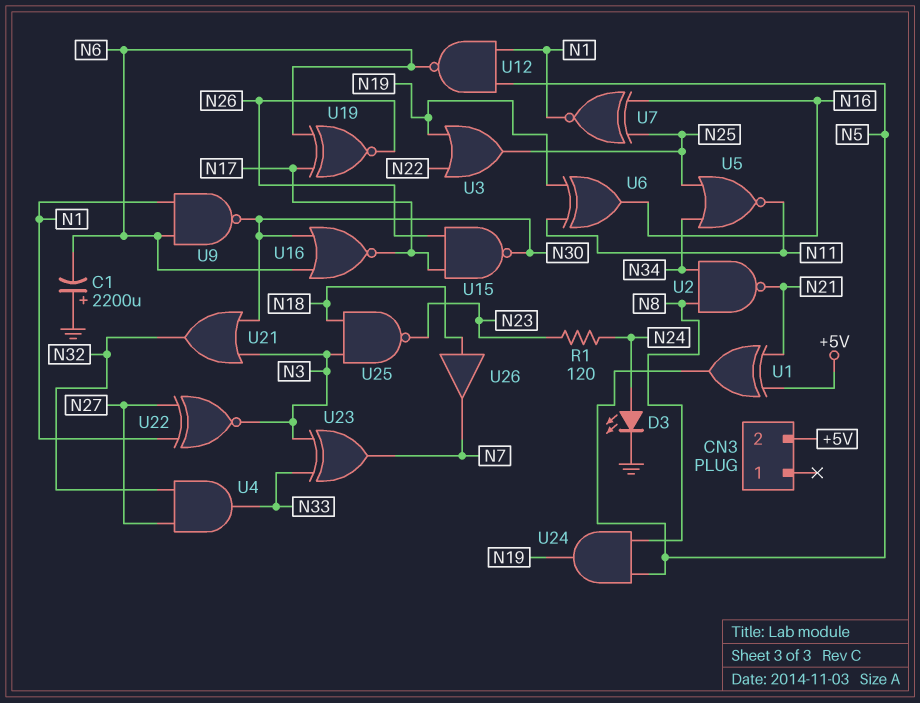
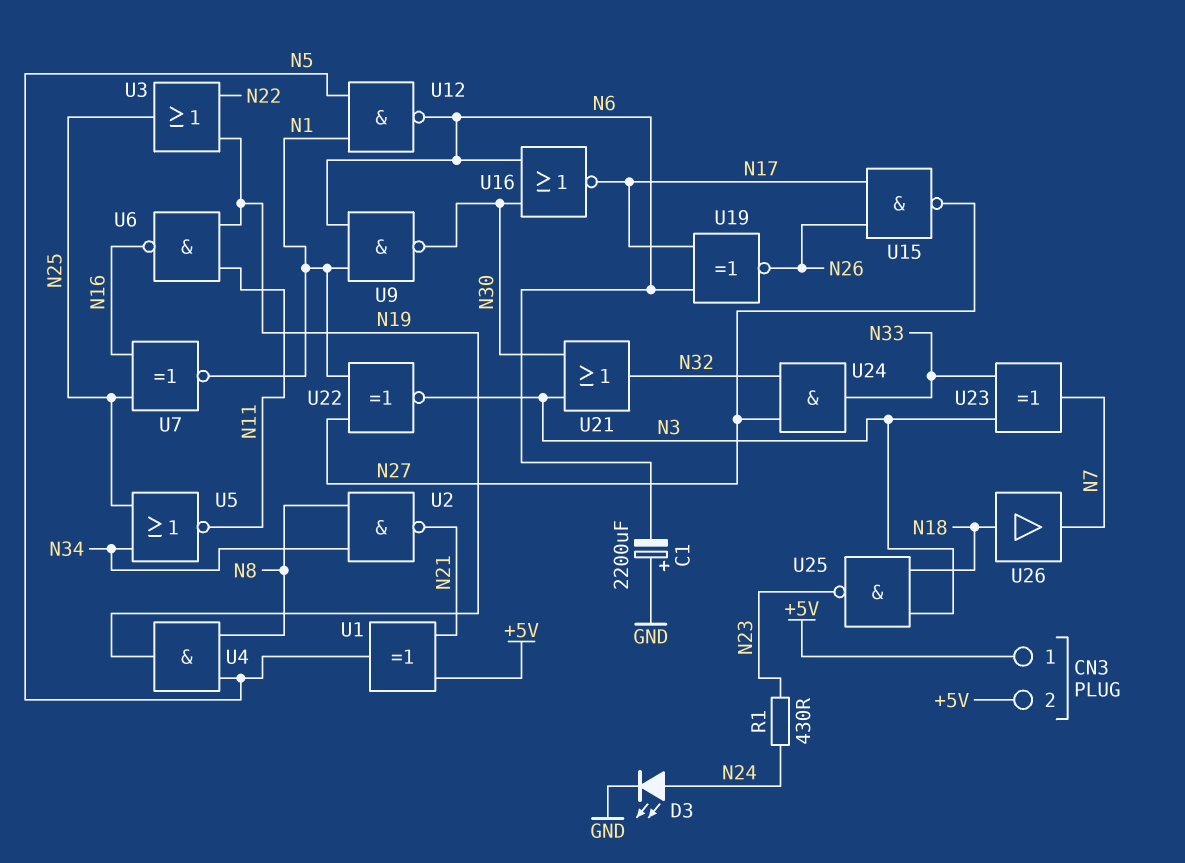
CN3 pin 1: none -> +5V
R1: 120 (N23, N24) -> 430 (N23, N24)
U4: AND (in N27, in N32, out N33) -> AND (in N5, in N8, out N19)
U6: XOR (in N11, in N19, out N16) -> NAND (in N11, in N19, out N16)
U15: NAND (in N17, in N26, out N30) -> NAND (in N17, in N26, out N27)
U24: AND (in N5, in N8, out N19) -> AND (in N27, in N32, out N33)

